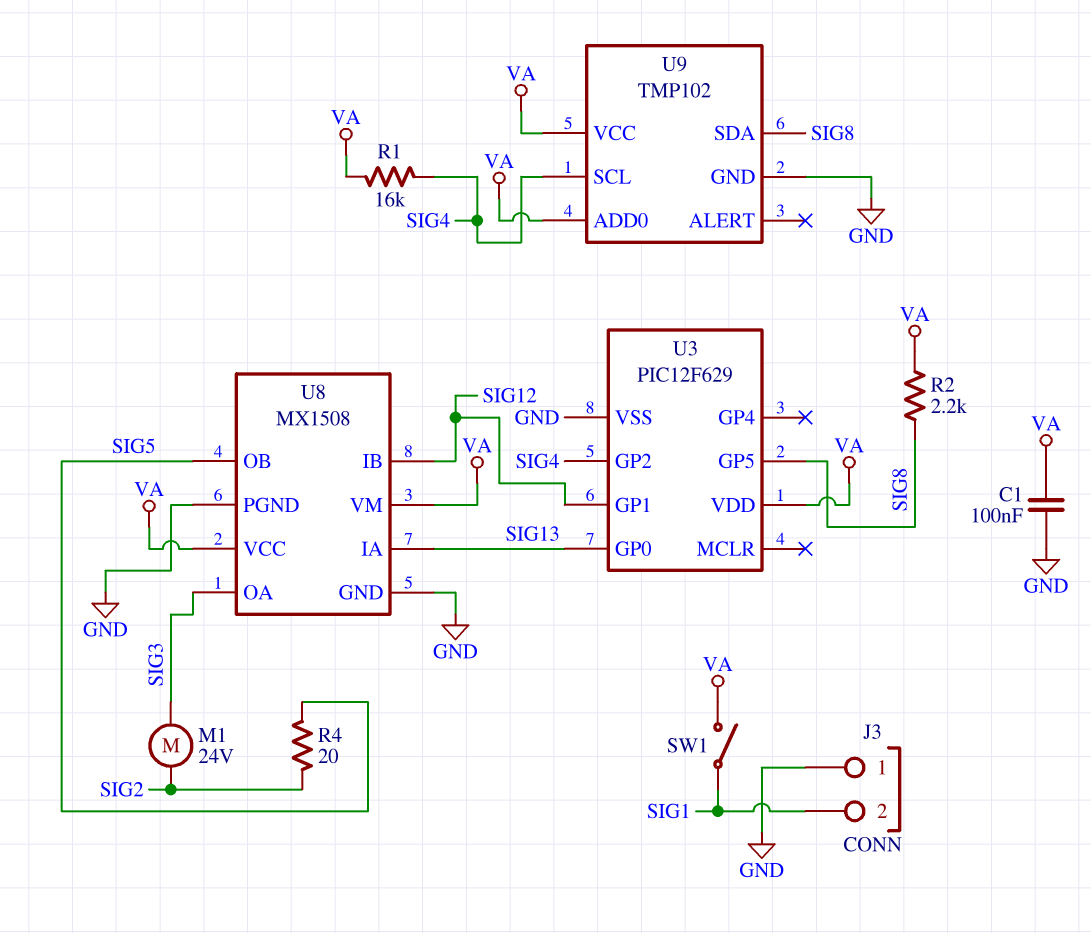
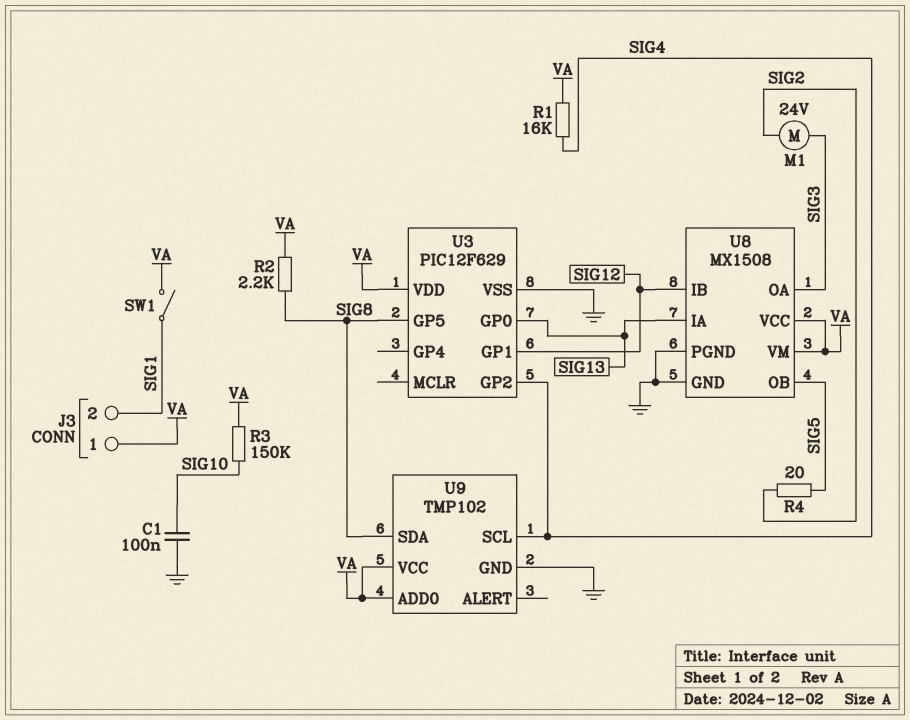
C1: 100nF (GND, VA) -> 100nF (GND, SIG10)
J3 pin 1: GND -> VA
R3: none -> 150k (SIG10, VA)

